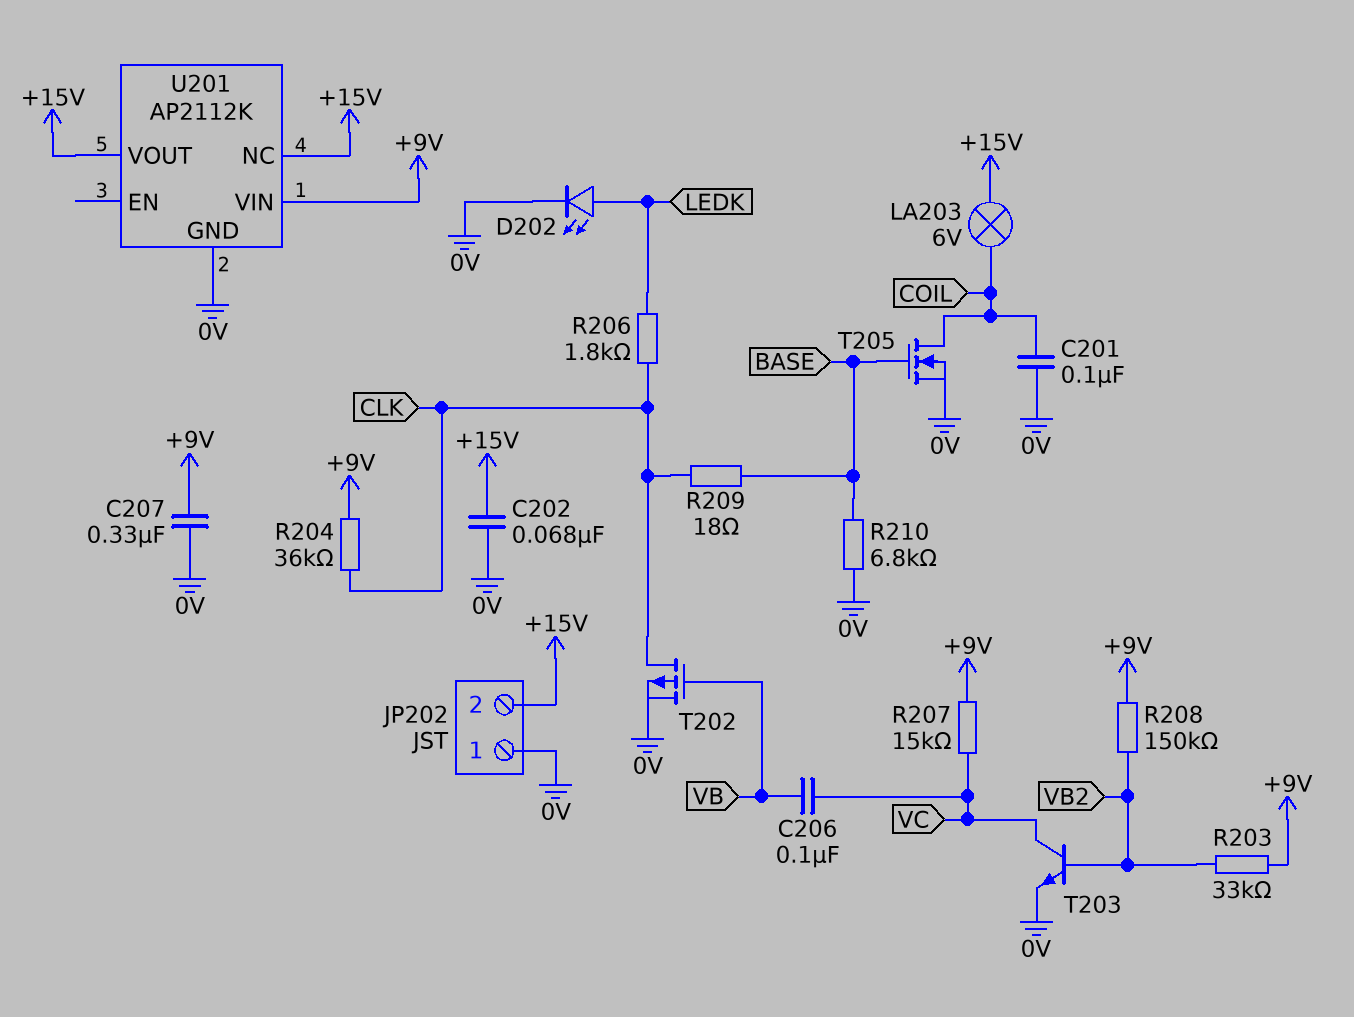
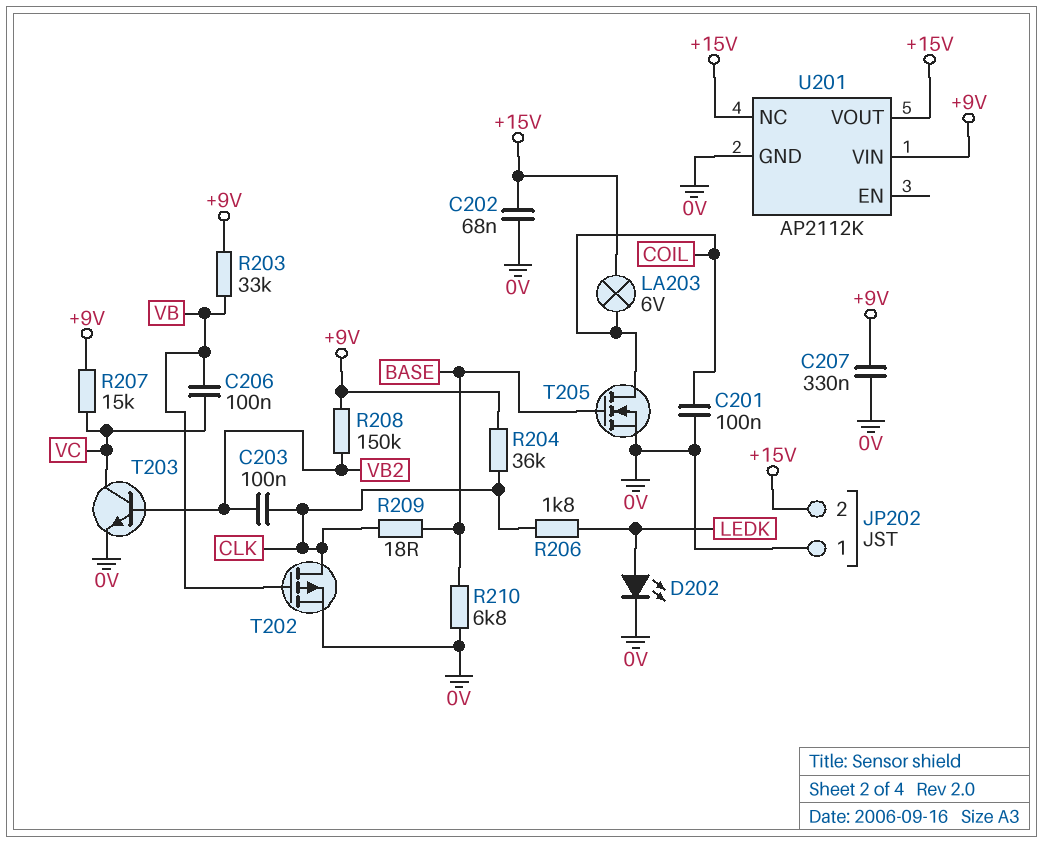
C203: none -> 100nF (CLK, VB2)
R203: 33k (+9V, VB2) -> 33k (+9V, VB)

